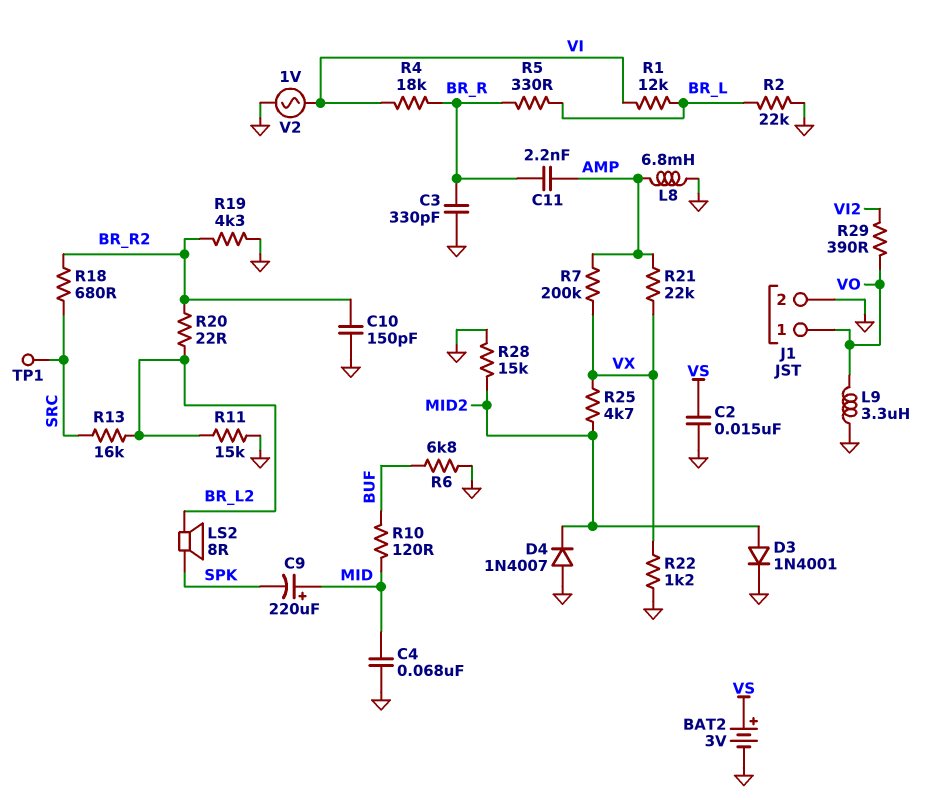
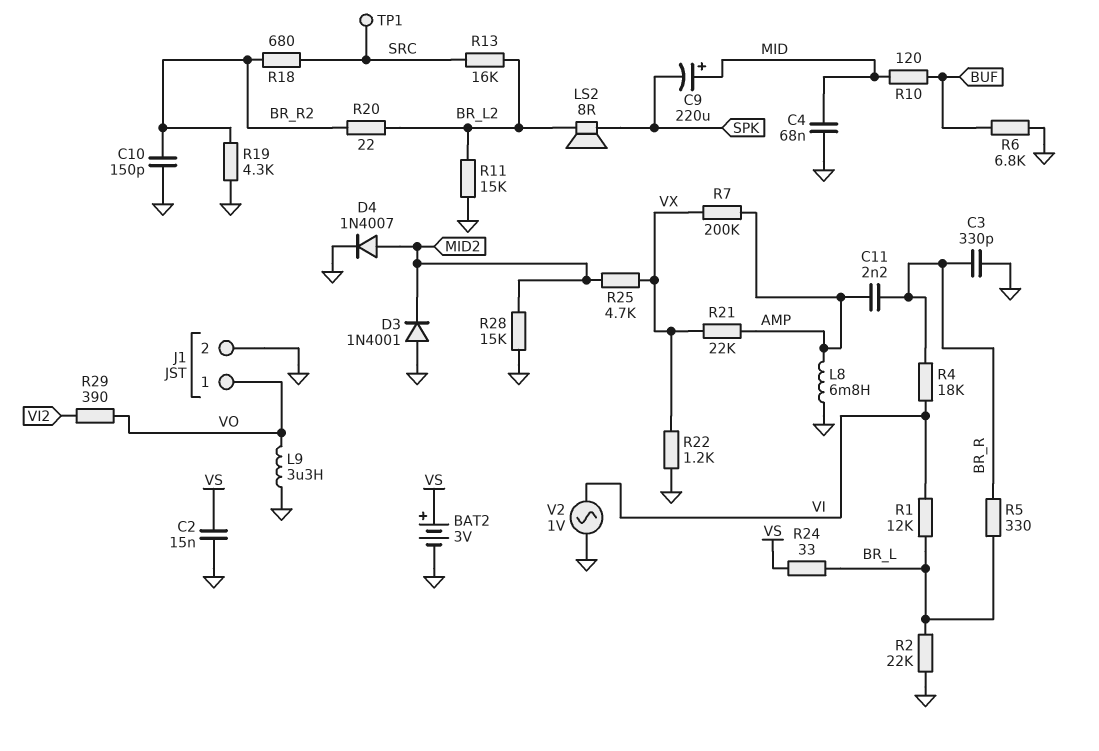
D3: diode 1N4001 (A MID2, K GND) -> diode 1N4001 (A GND, K MID2)
D4: diode 1N4007 (A GND, K MID2) -> diode 1N4007 (A MID2, K GND)
R24: none -> 33 (BR_L, VS)

